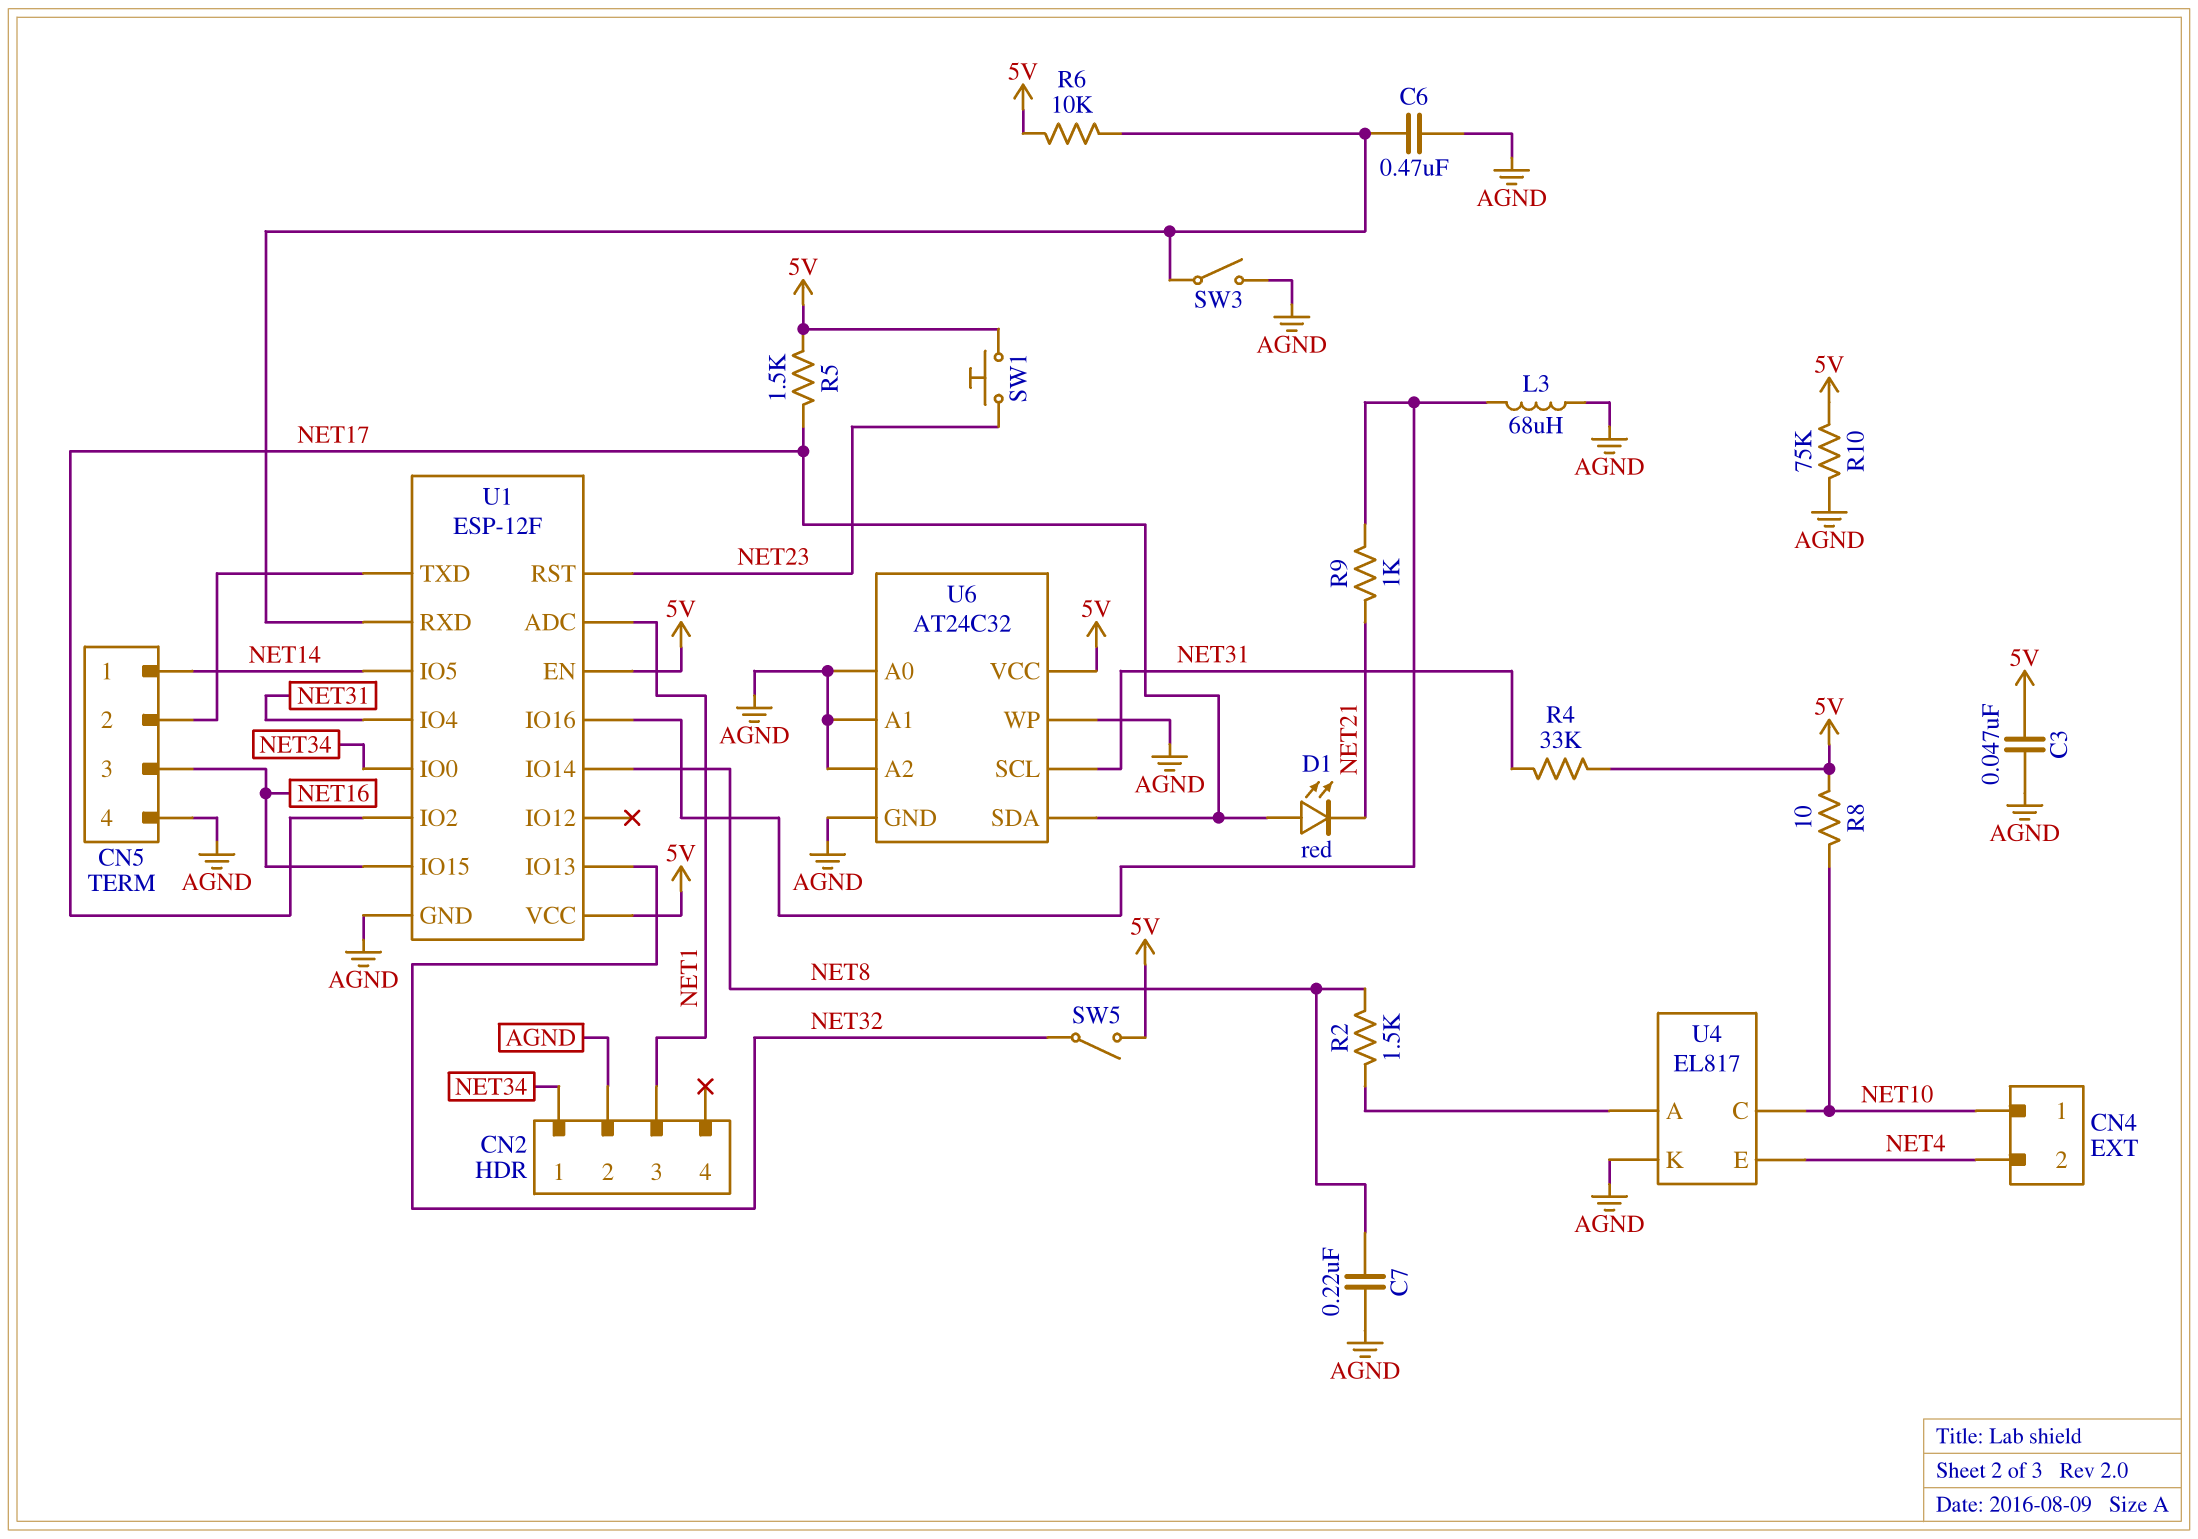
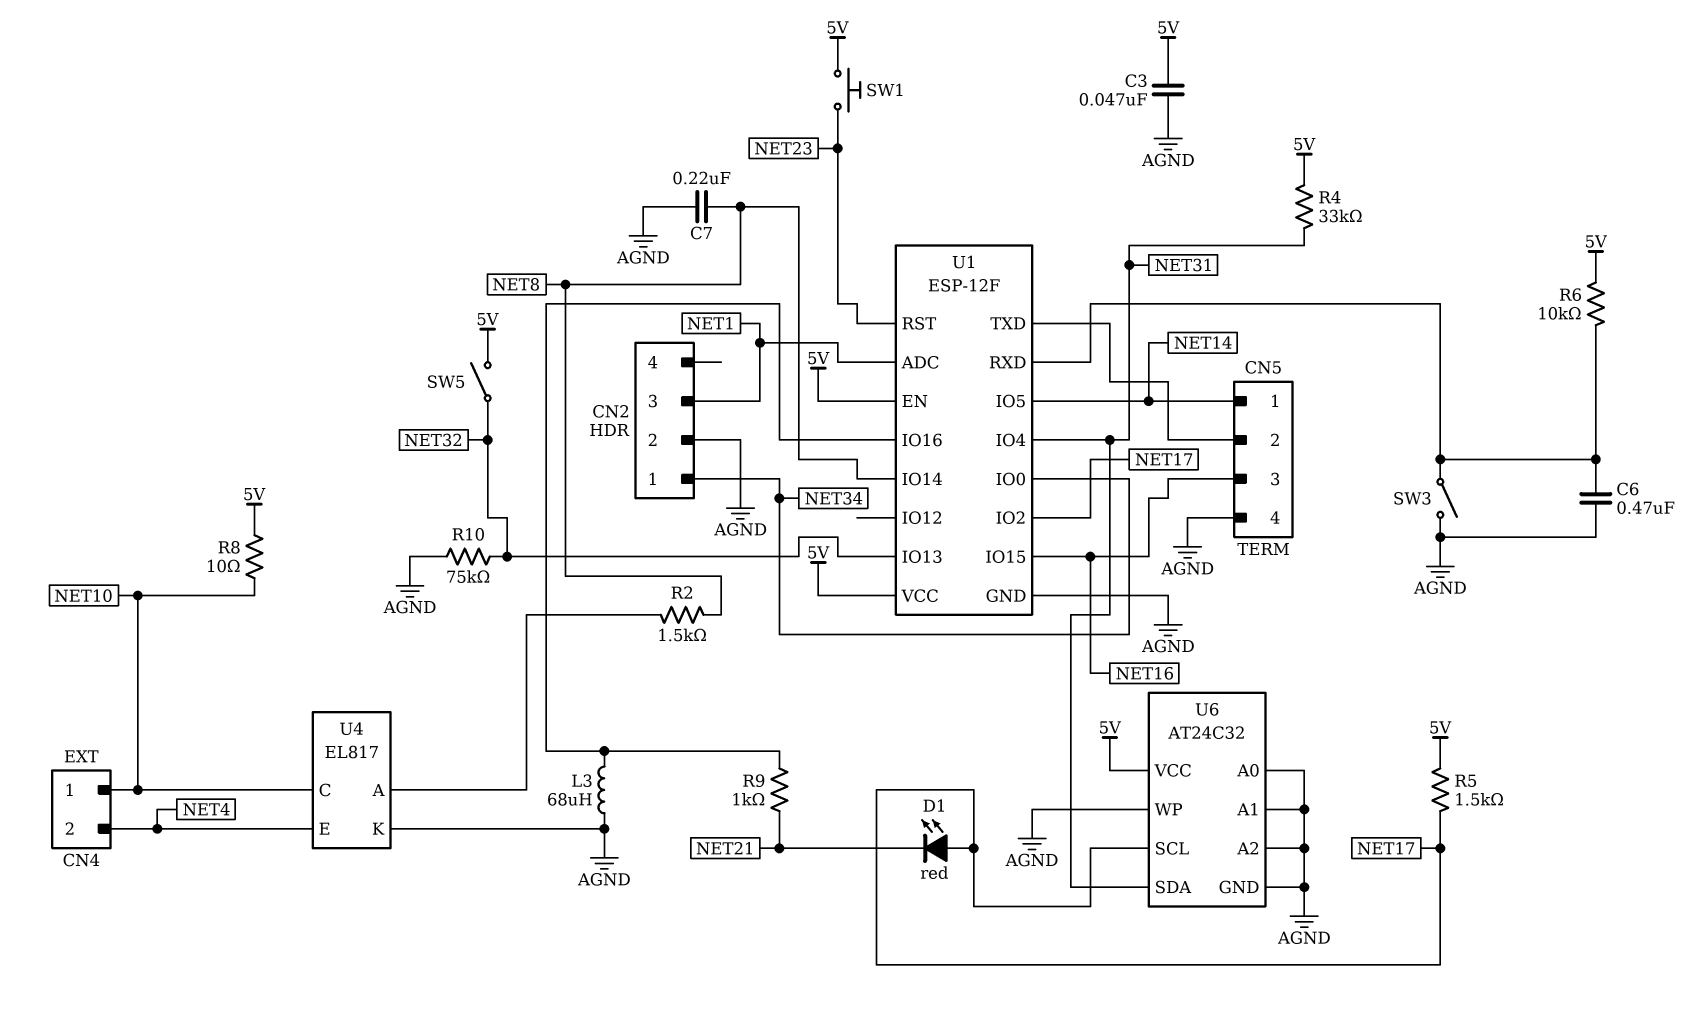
R10: 75k (5V, AGND) -> 75k (AGND, NET32)
U6 pin SCL: NET31 -> NET17
U6 pin SDA: NET17 -> NET31

